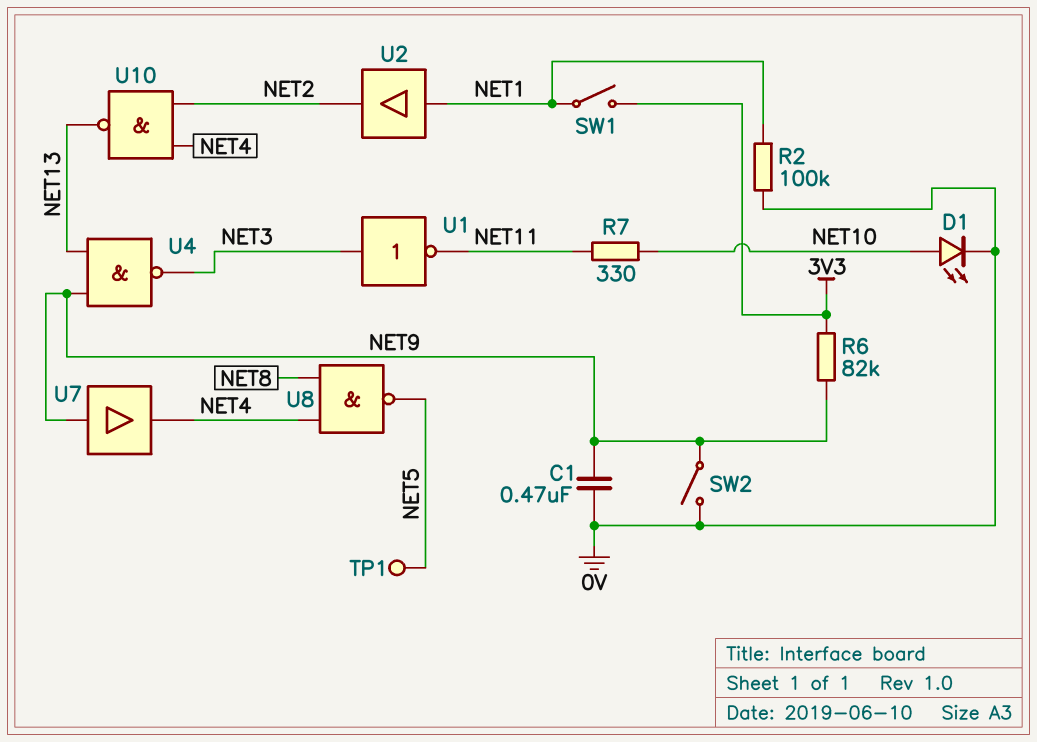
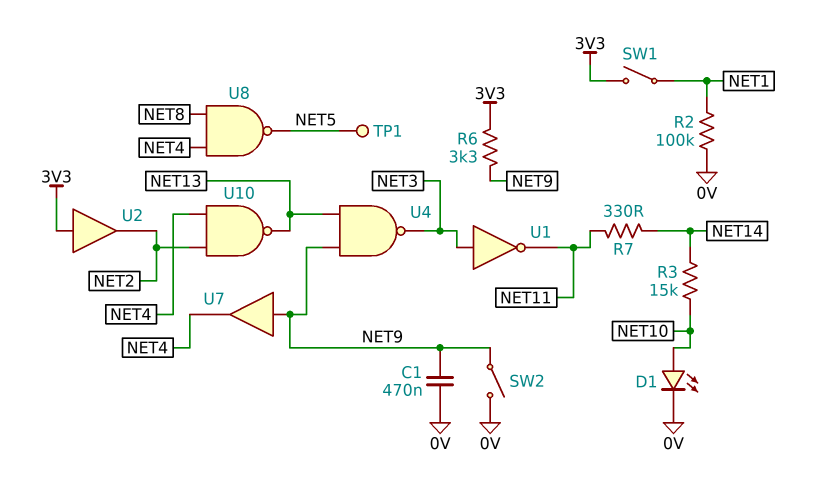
R3: none -> 15k (NET10, NET14)
R6: 82k (3V3, NET9) -> 3.3k (3V3, NET9)
R7: 330 (NET10, NET11) -> 330 (NET11, NET14)
U2: buffer (in NET1, out NET2) -> buffer (in 3V3, out NET2)

